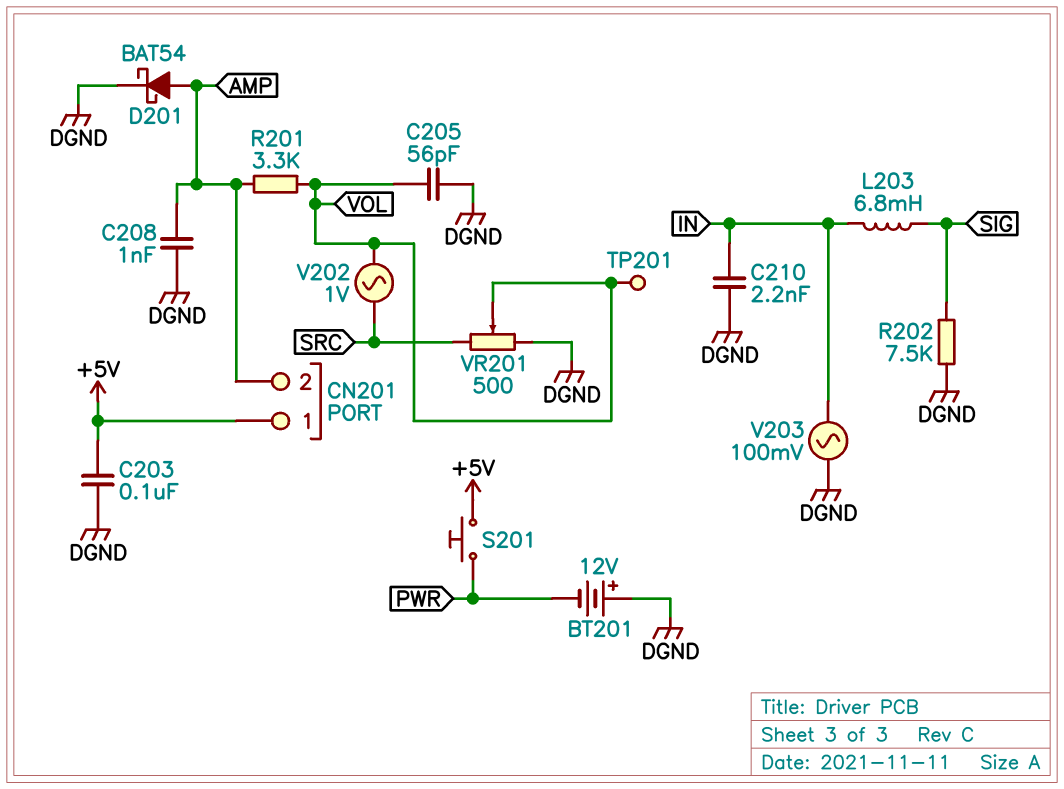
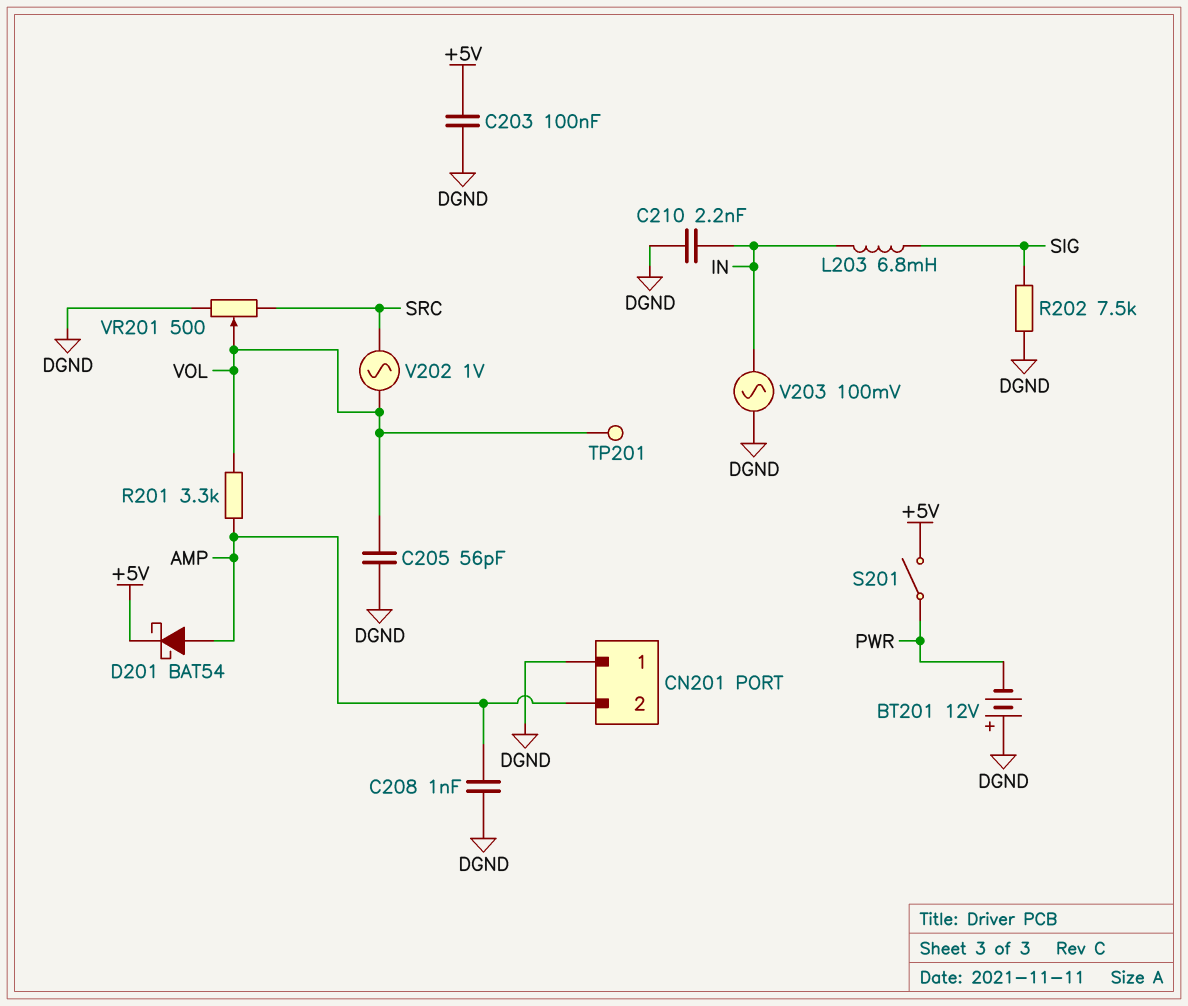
CN201 pin 1: +5V -> DGND
D201: schottky BAT54 (A AMP, K DGND) -> schottky BAT54 (A AMP, K +5V)
S201: button (+5V, PWR) -> switch (+5V, PWR)

